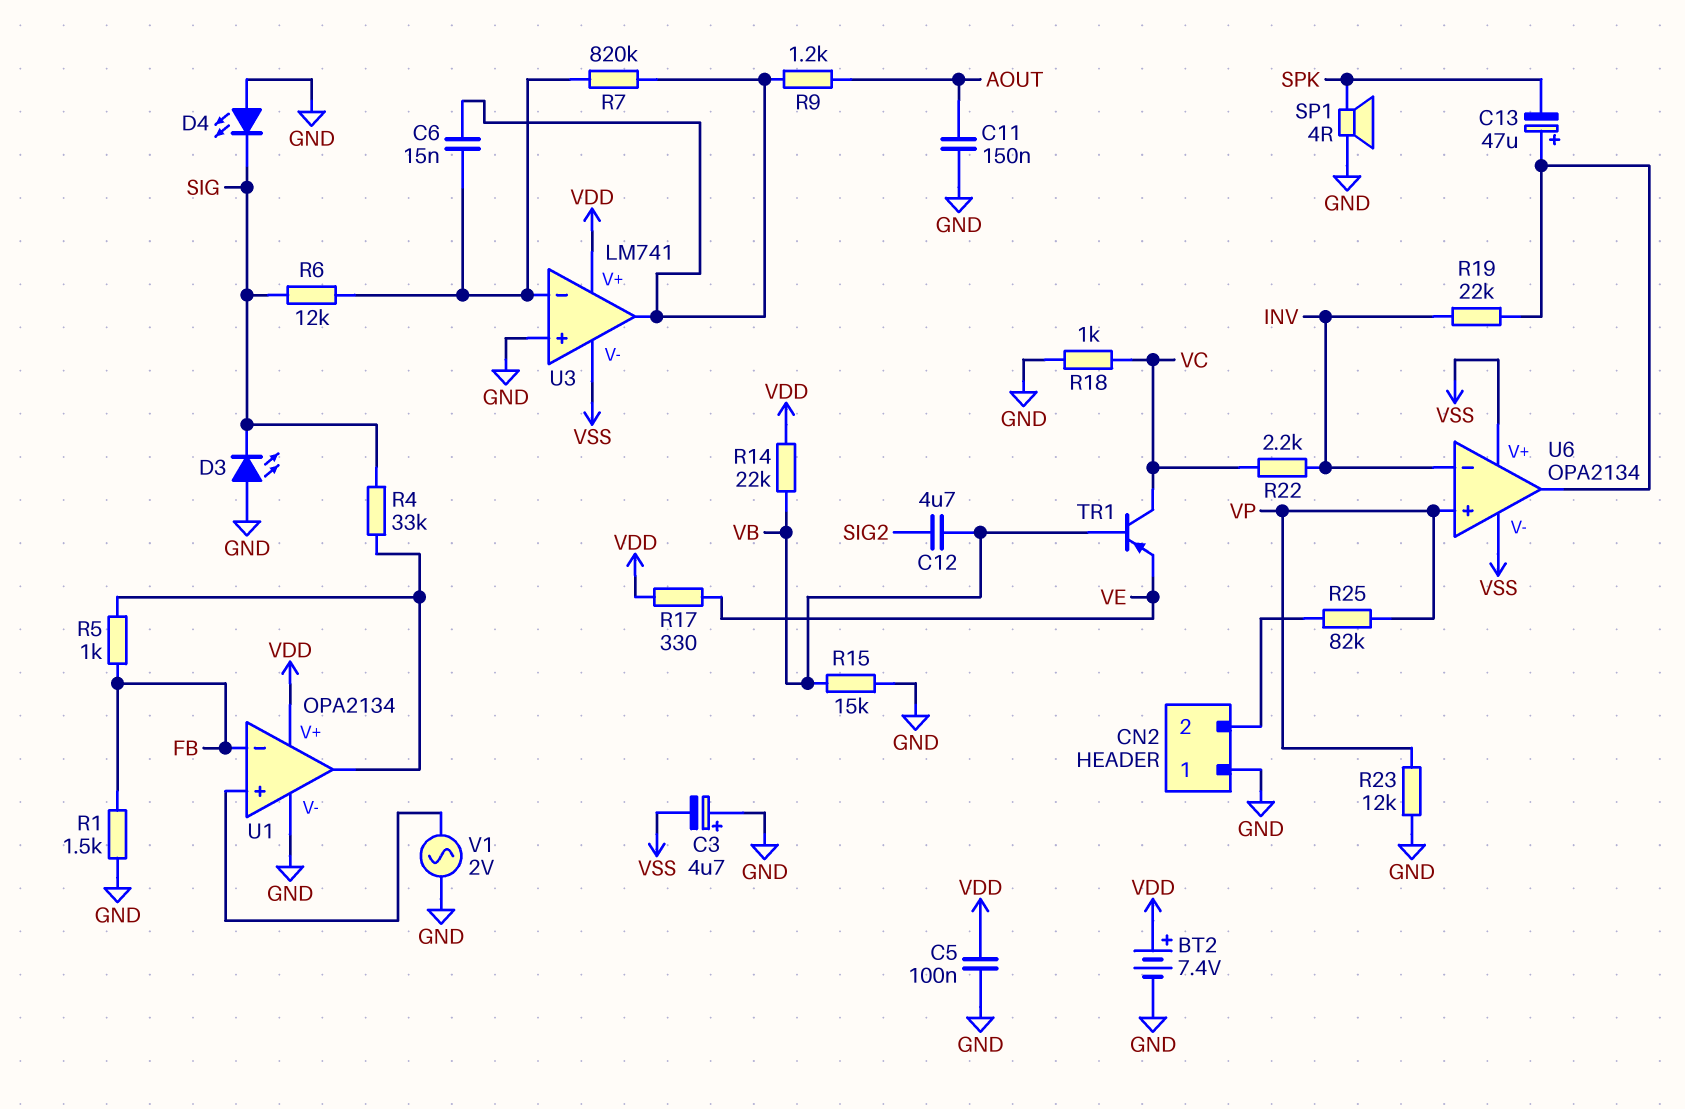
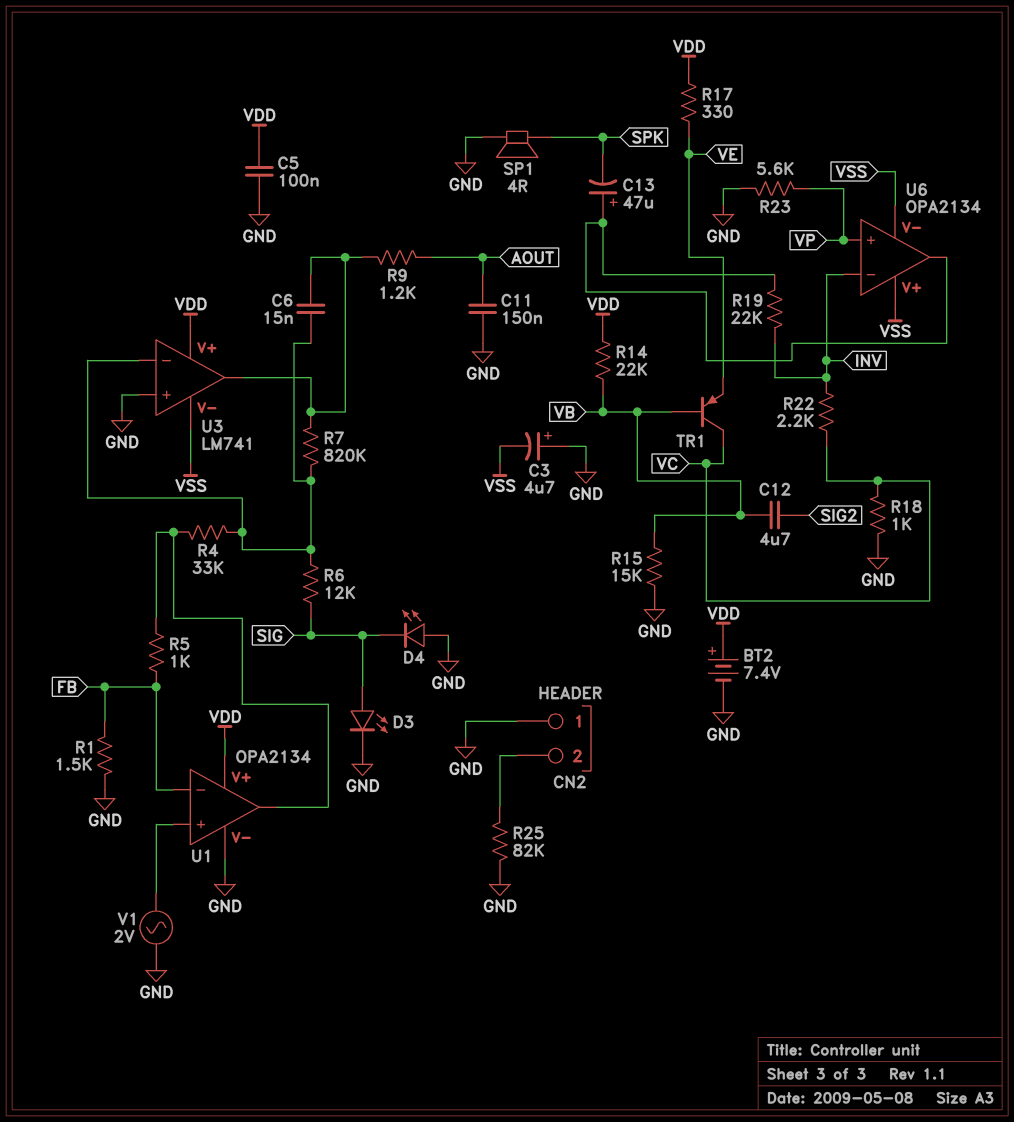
D3: LED (A GND, K SIG) -> LED (A SIG, K GND)
R4: 33k (SIG, U1/out) -> 33k (U1/out, U3/in-)
R23: 12k (GND, VP) -> 5.6k (GND, VP)
R25: 82k (CN2/2, VP) -> 82k (CN2/2, GND)

